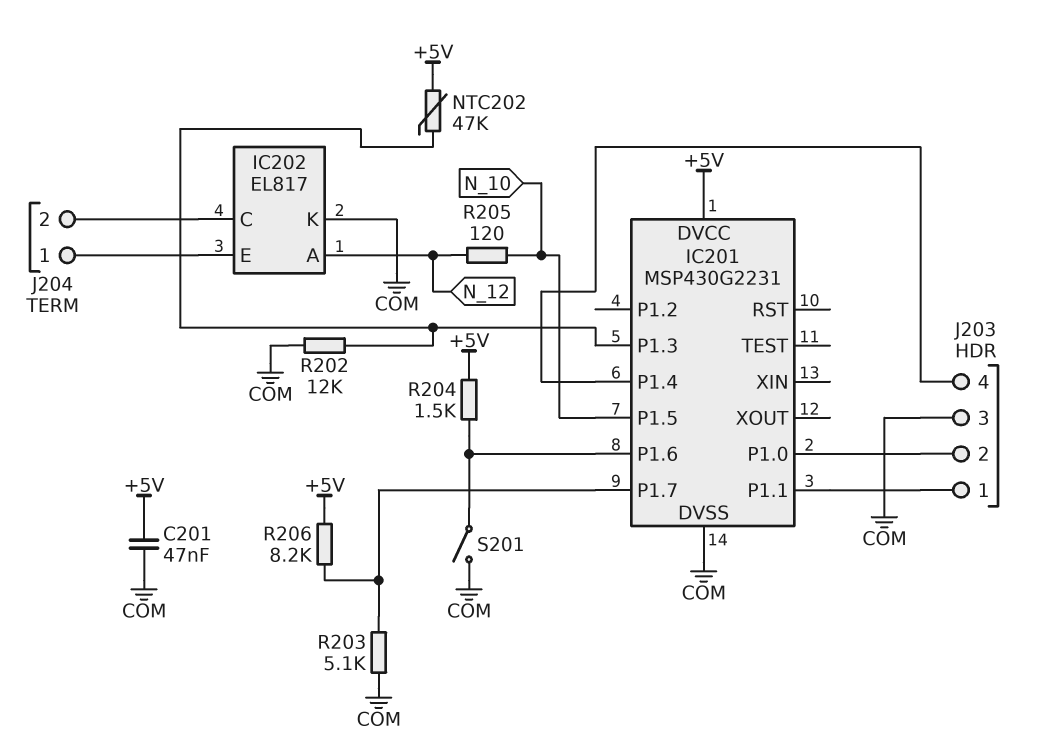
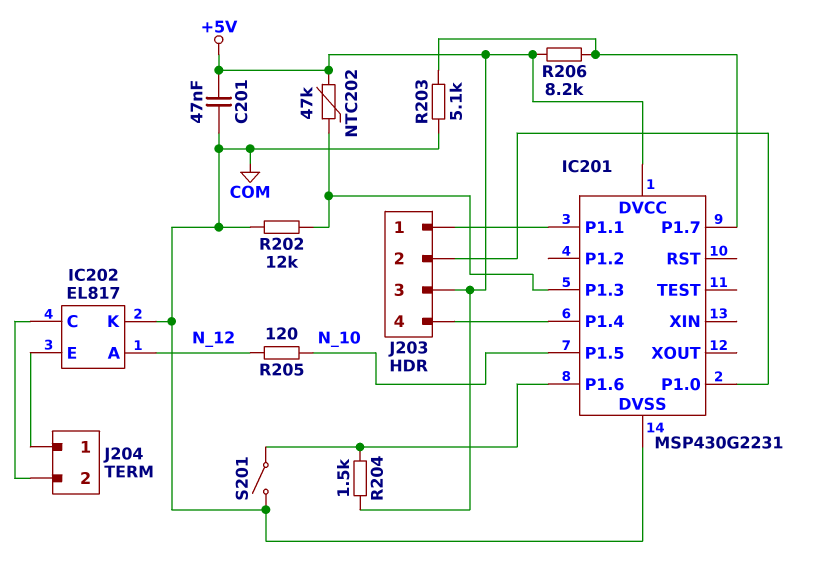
J203 pin 3: COM -> +5V

